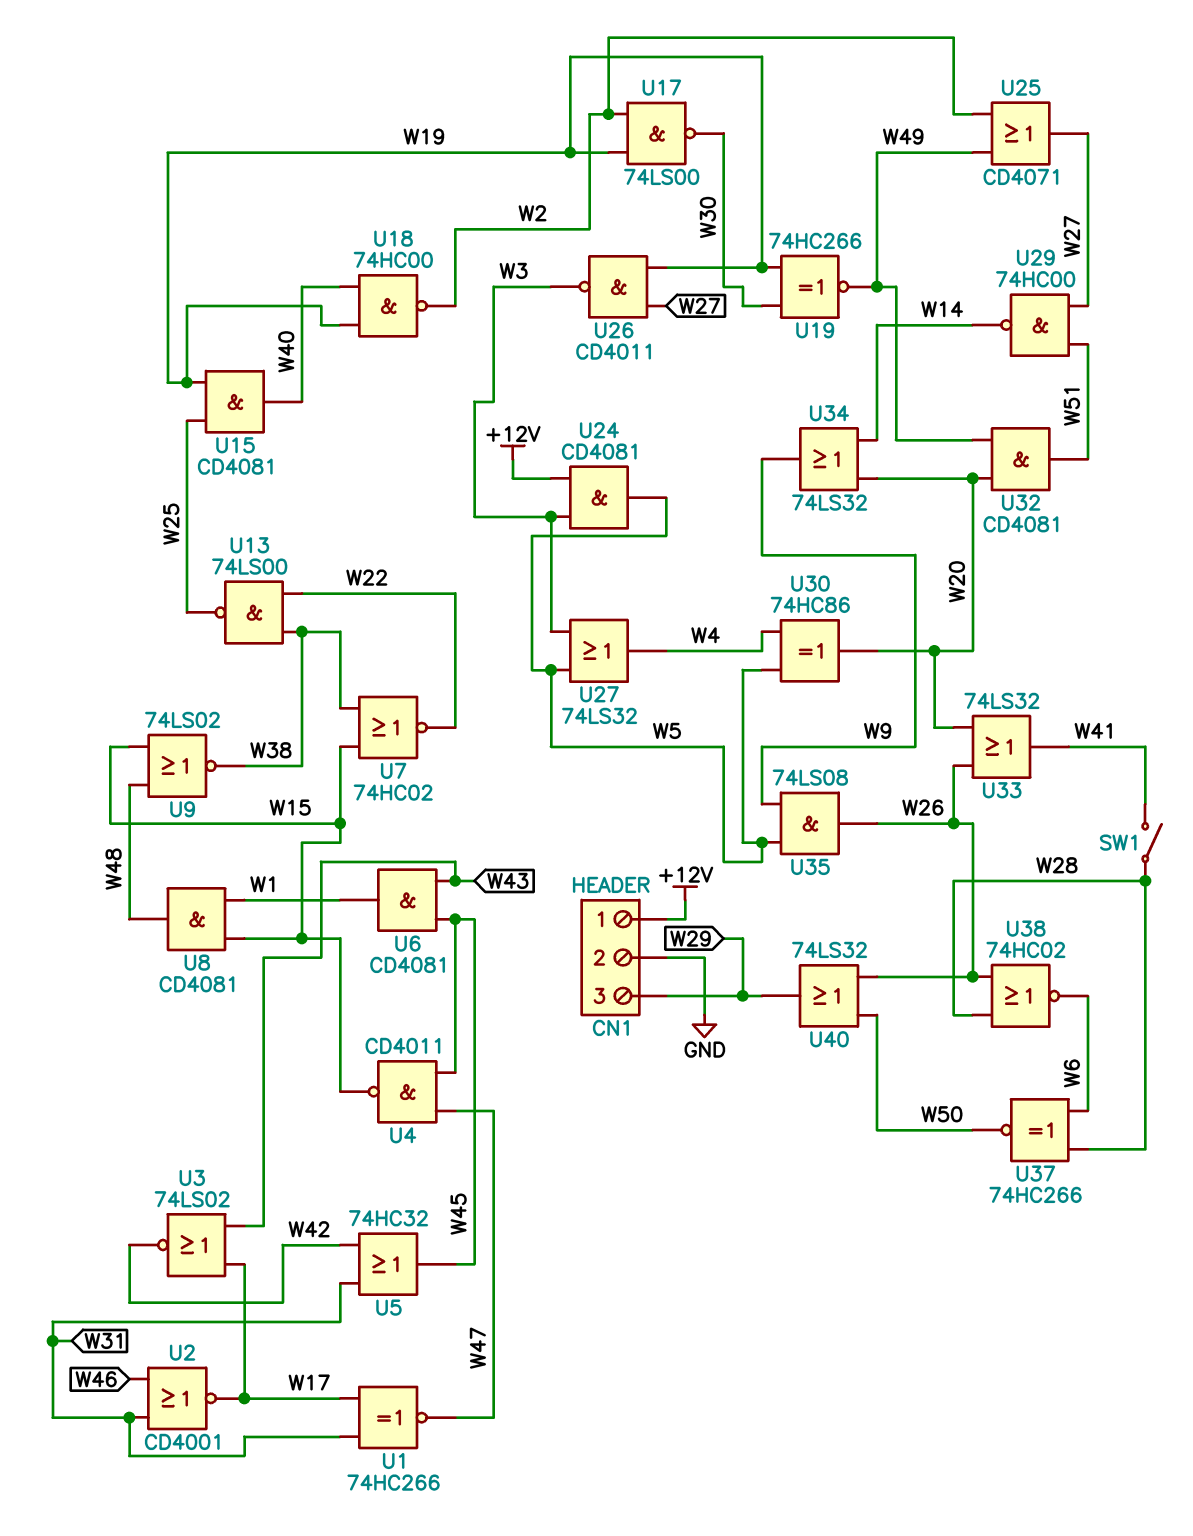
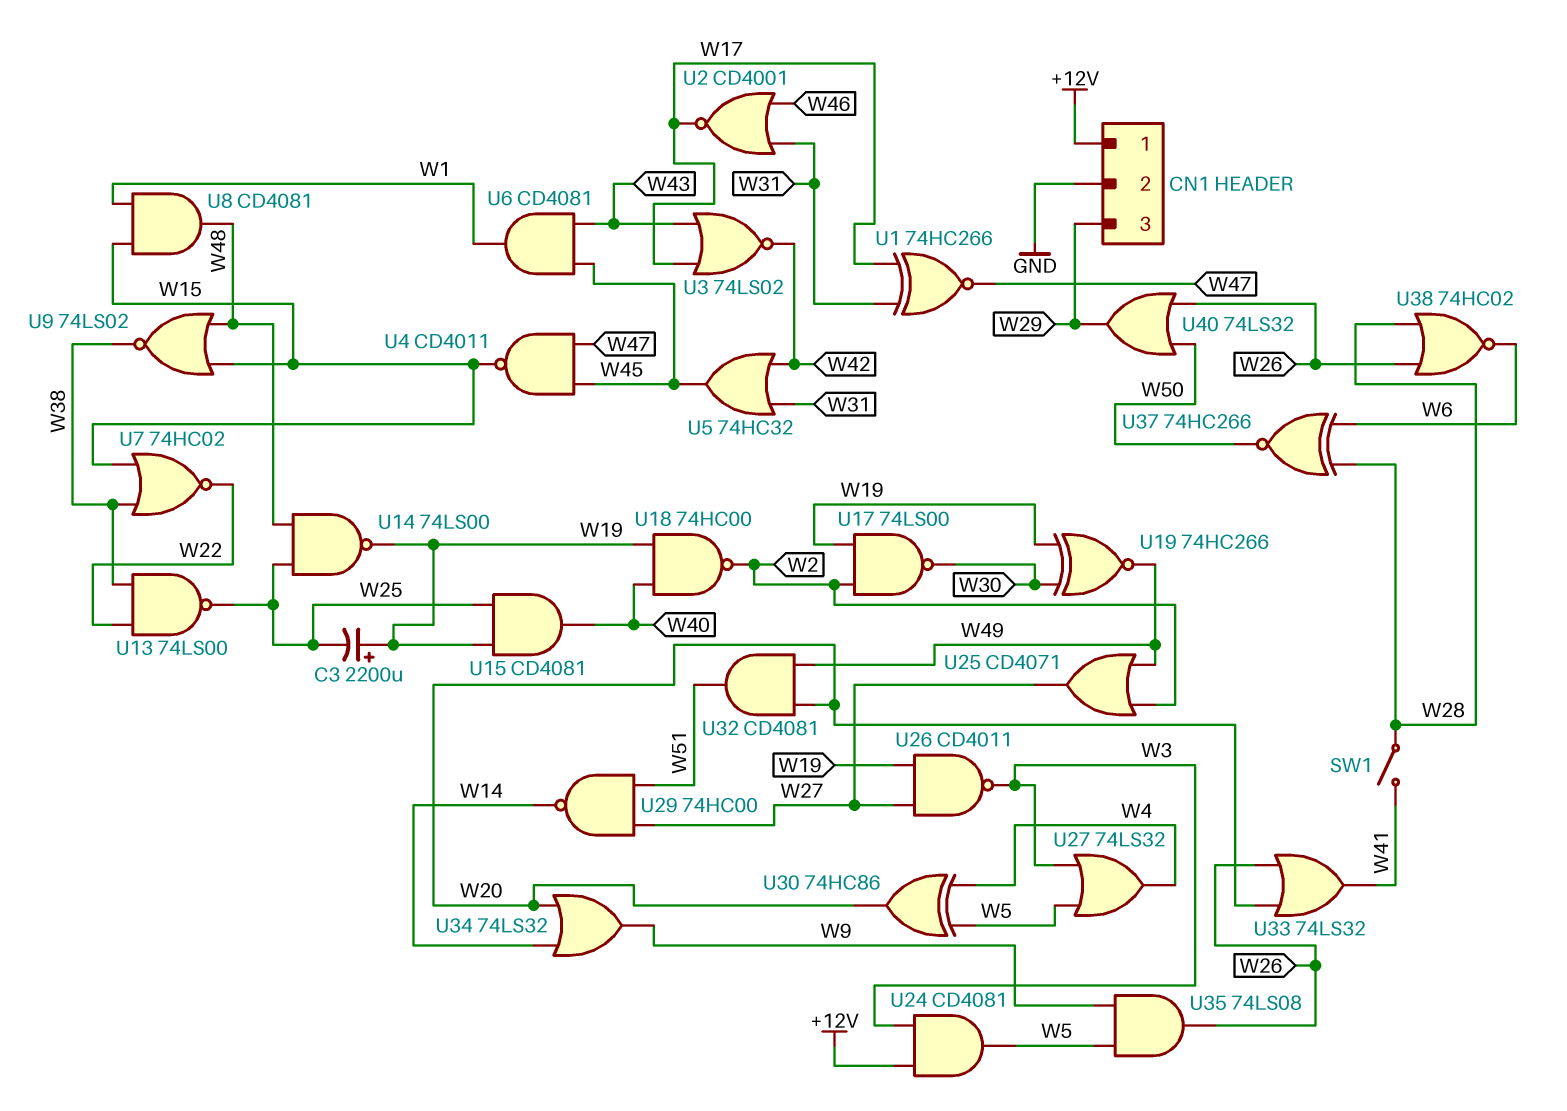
C3: none -> 2200uF (plus W19, minus W25)
U14: none -> NAND 74LS00 (in W25, in W48, out W19)

